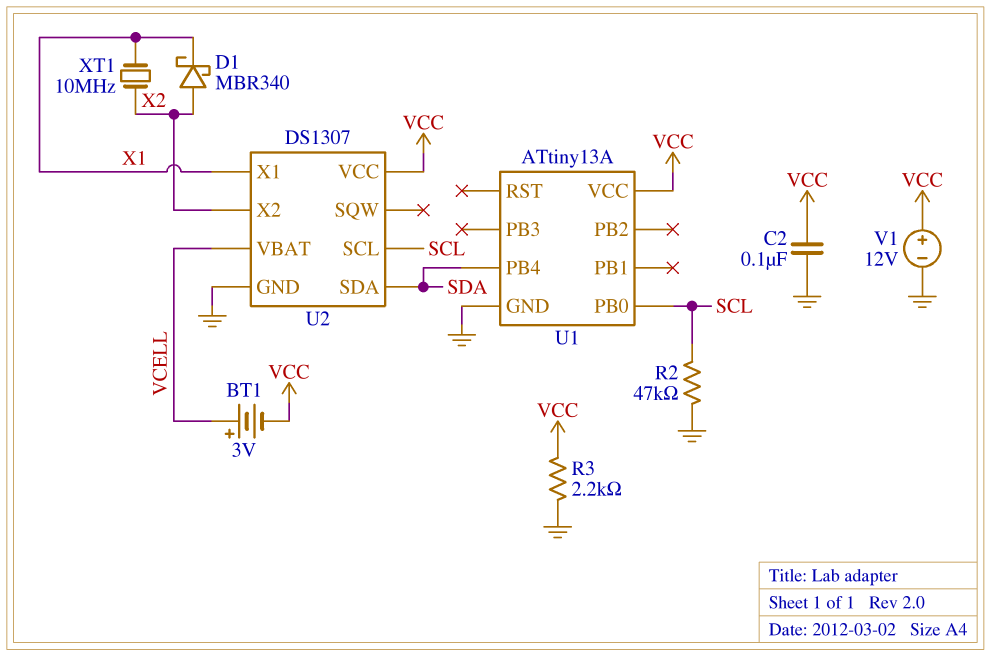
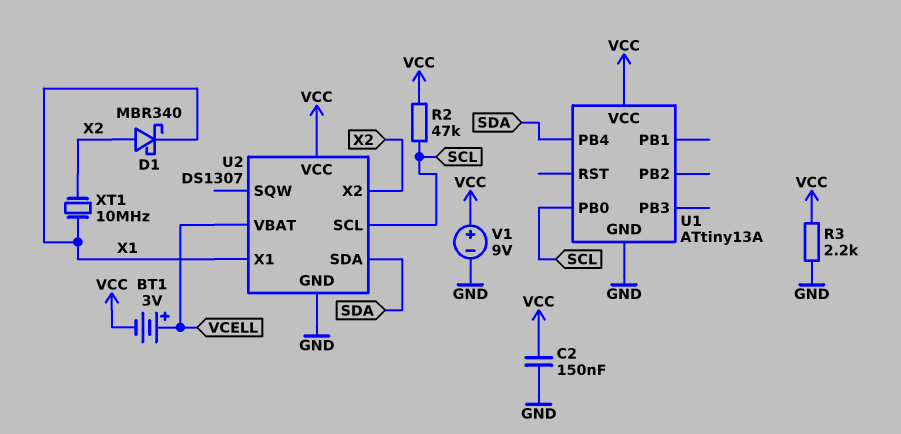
C2: 100nF (GND, VCC) -> 150nF (GND, VCC)
R2: 47k (GND, SCL) -> 47k (SCL, VCC)
V1: 12V (plus VCC, minus GND) -> 9V (plus VCC, minus GND)

